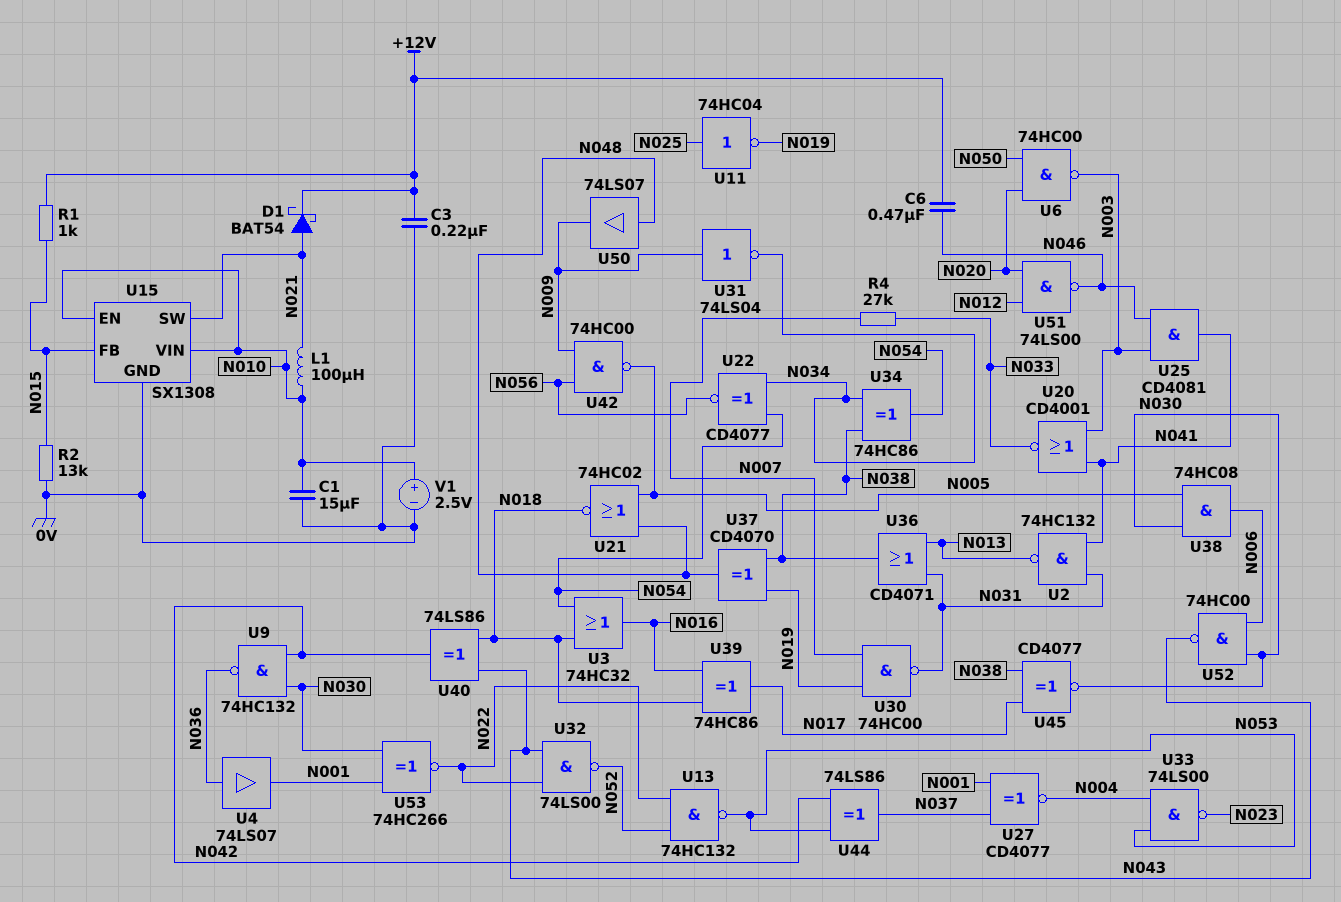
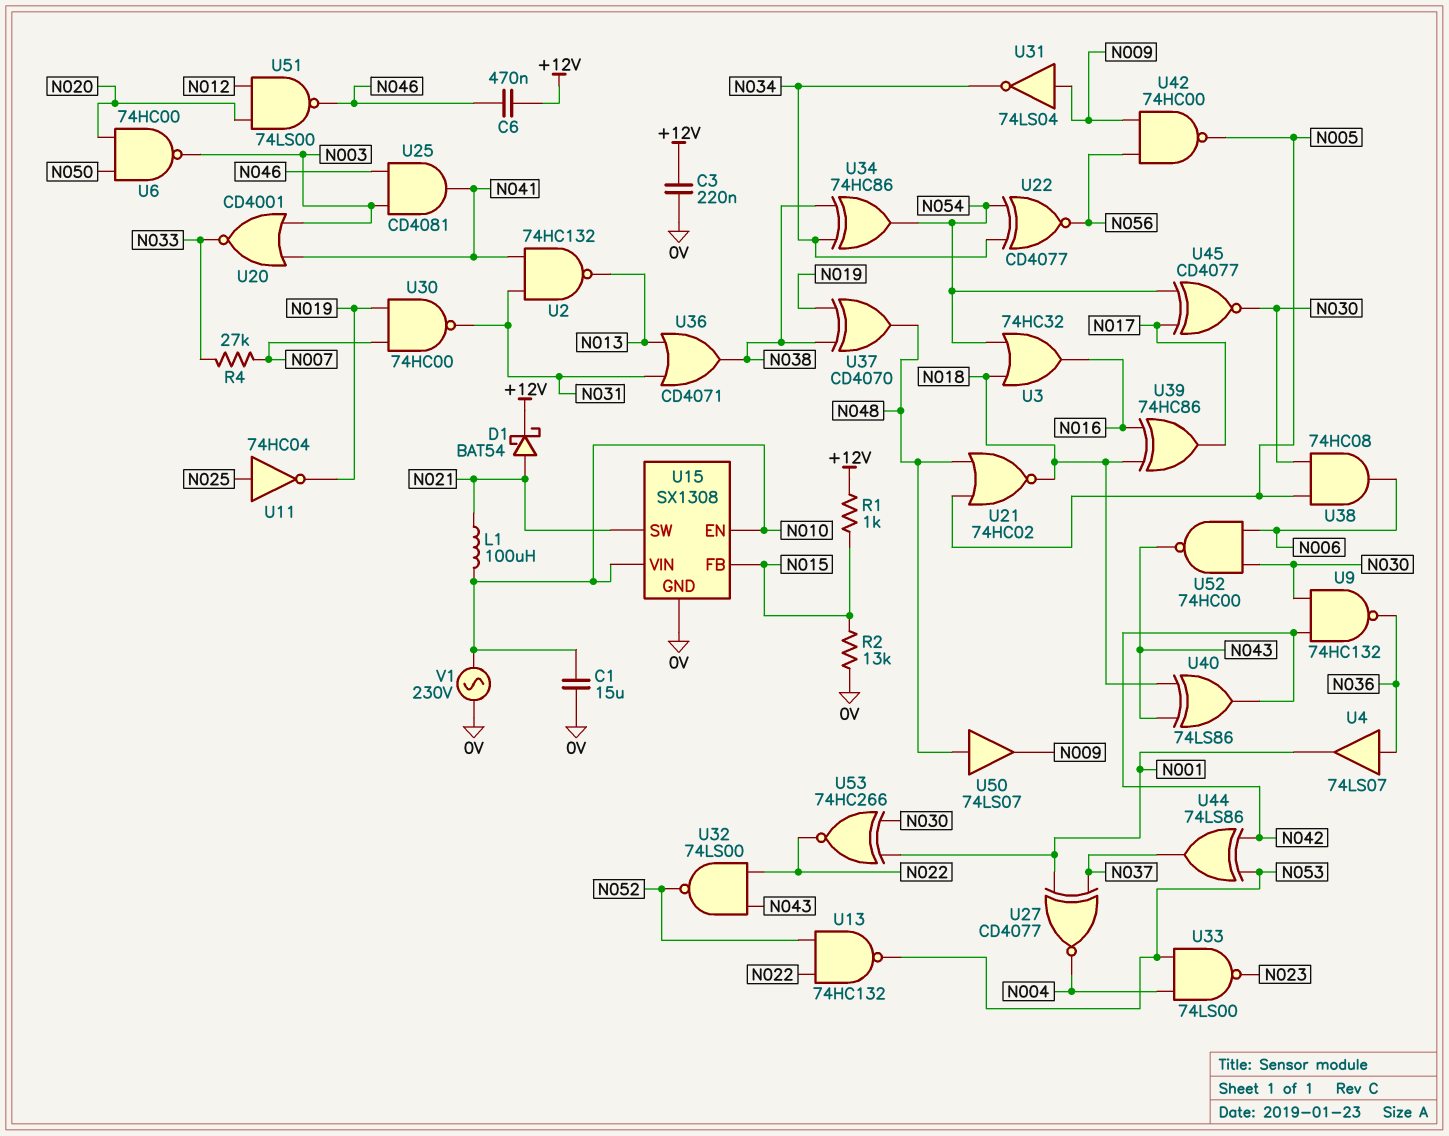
U45: XNOR CD4077 (in N017, in N038, out N030) -> XNOR CD4077 (in N017, in N054, out N030)
V1: 2.5V (plus N010, minus 0V) -> AC 230V (0V, N010)

